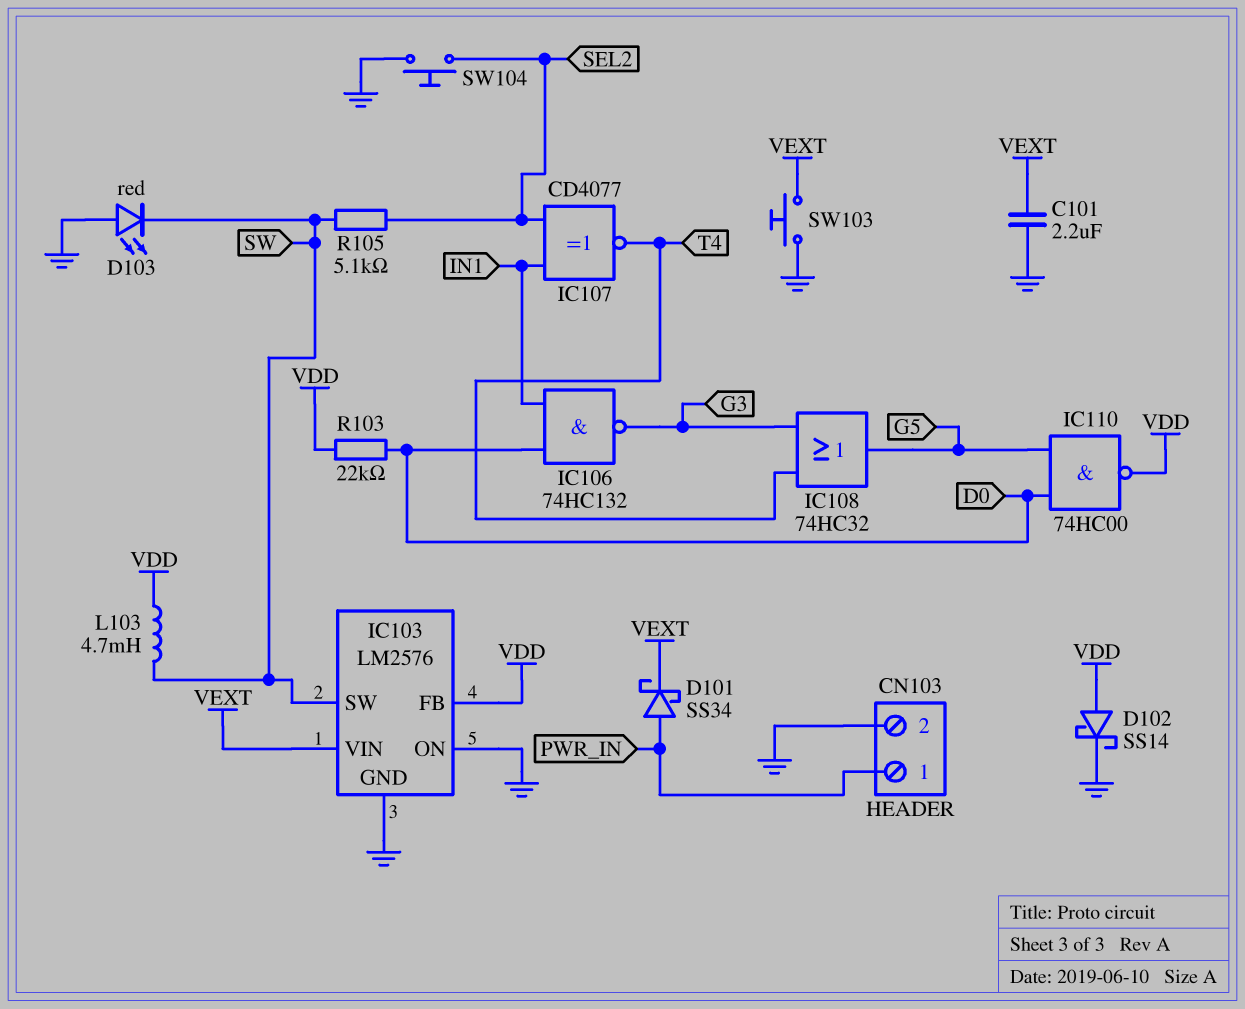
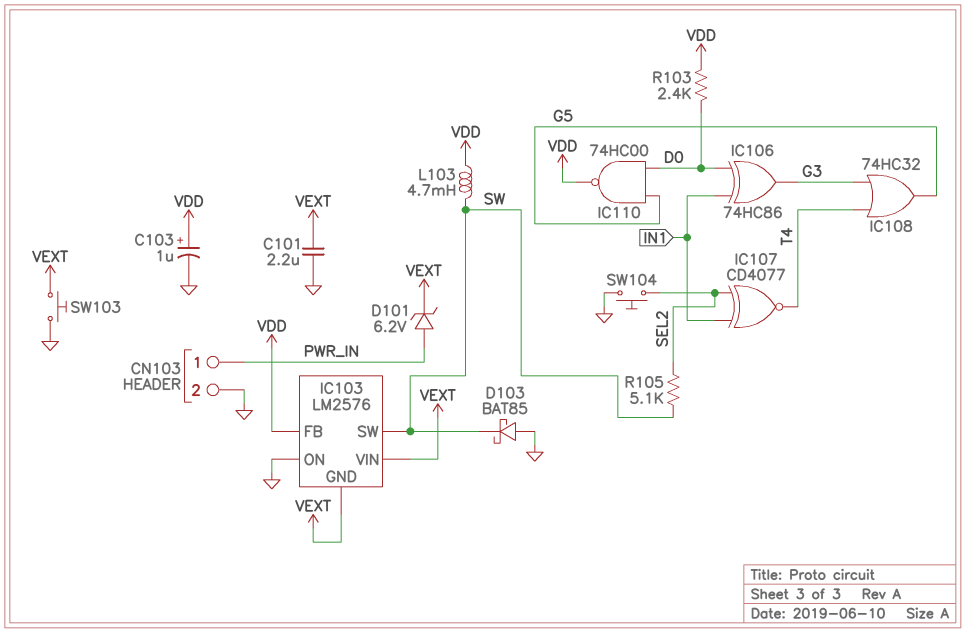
C103: none -> 1uF (plus VDD, minus GND)
D101: schottky SS34 (A PWR_IN, K VEXT) -> zener 6.2V (A PWR_IN, K VEXT)
D102: schottky SS14 (A VDD, K GND) -> none
D103: LED red (A GND, K SW) -> schottky BAT85 (A GND, K SW)
IC103 pin GND: GND -> VEXT
IC106: NAND 74HC132 (in D0, in IN1, out G3) -> XOR 74HC86 (in D0, in IN1, out G3)
R103: 22k (D0, VDD) -> 2.4k (D0, VDD)

